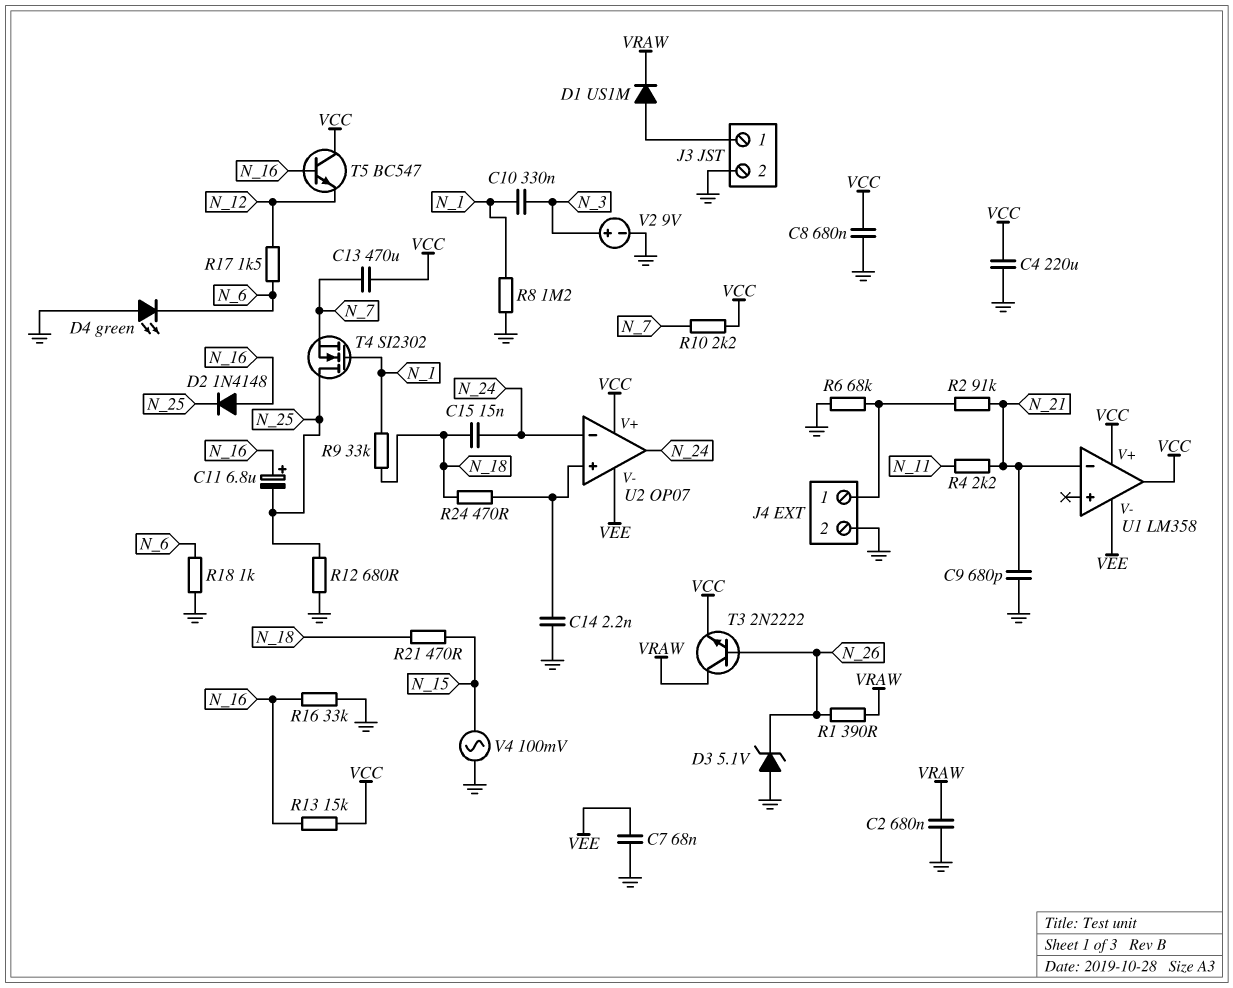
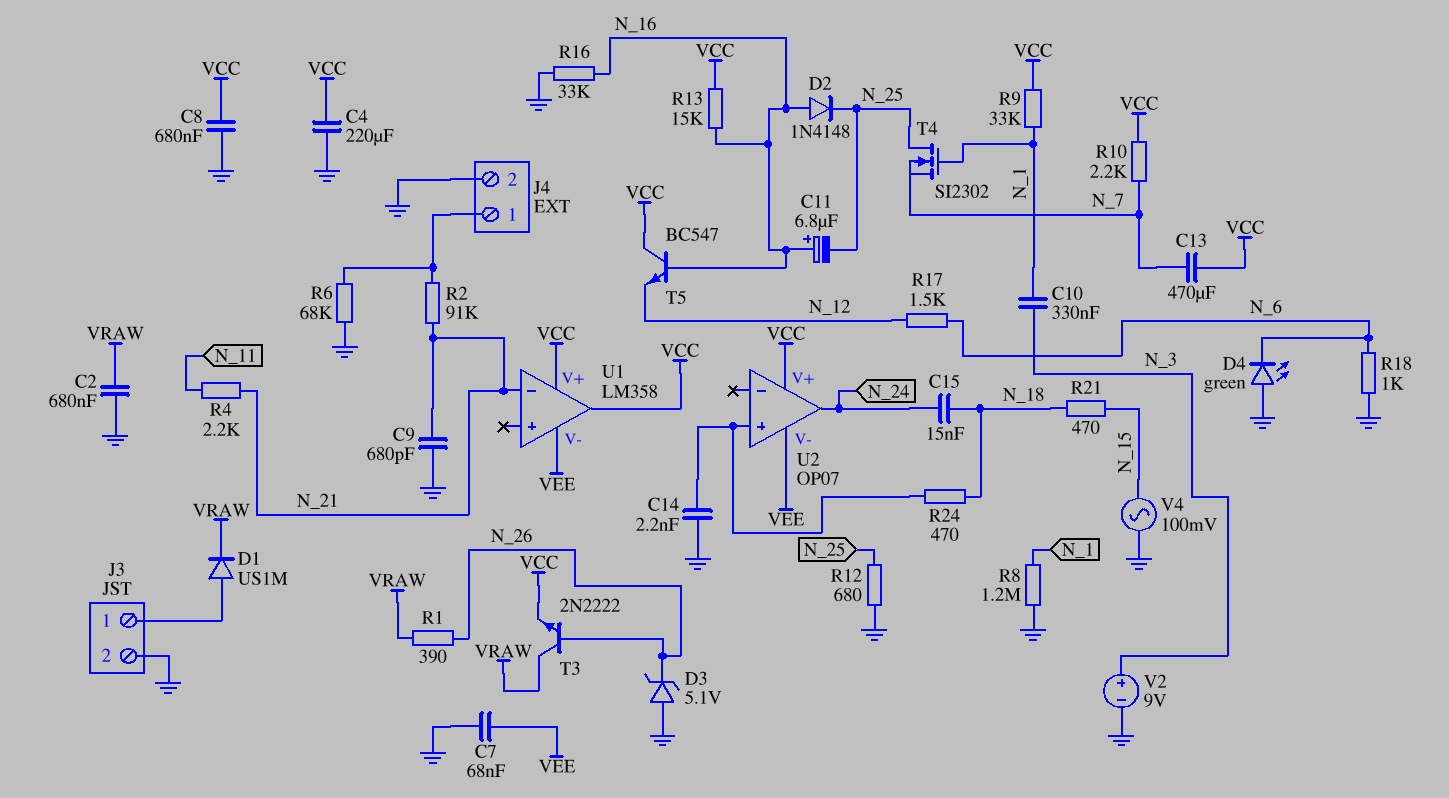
R9: 33k (N_1, N_18) -> 33k (N_1, VCC)
U2 pin in-: N_24 -> none

